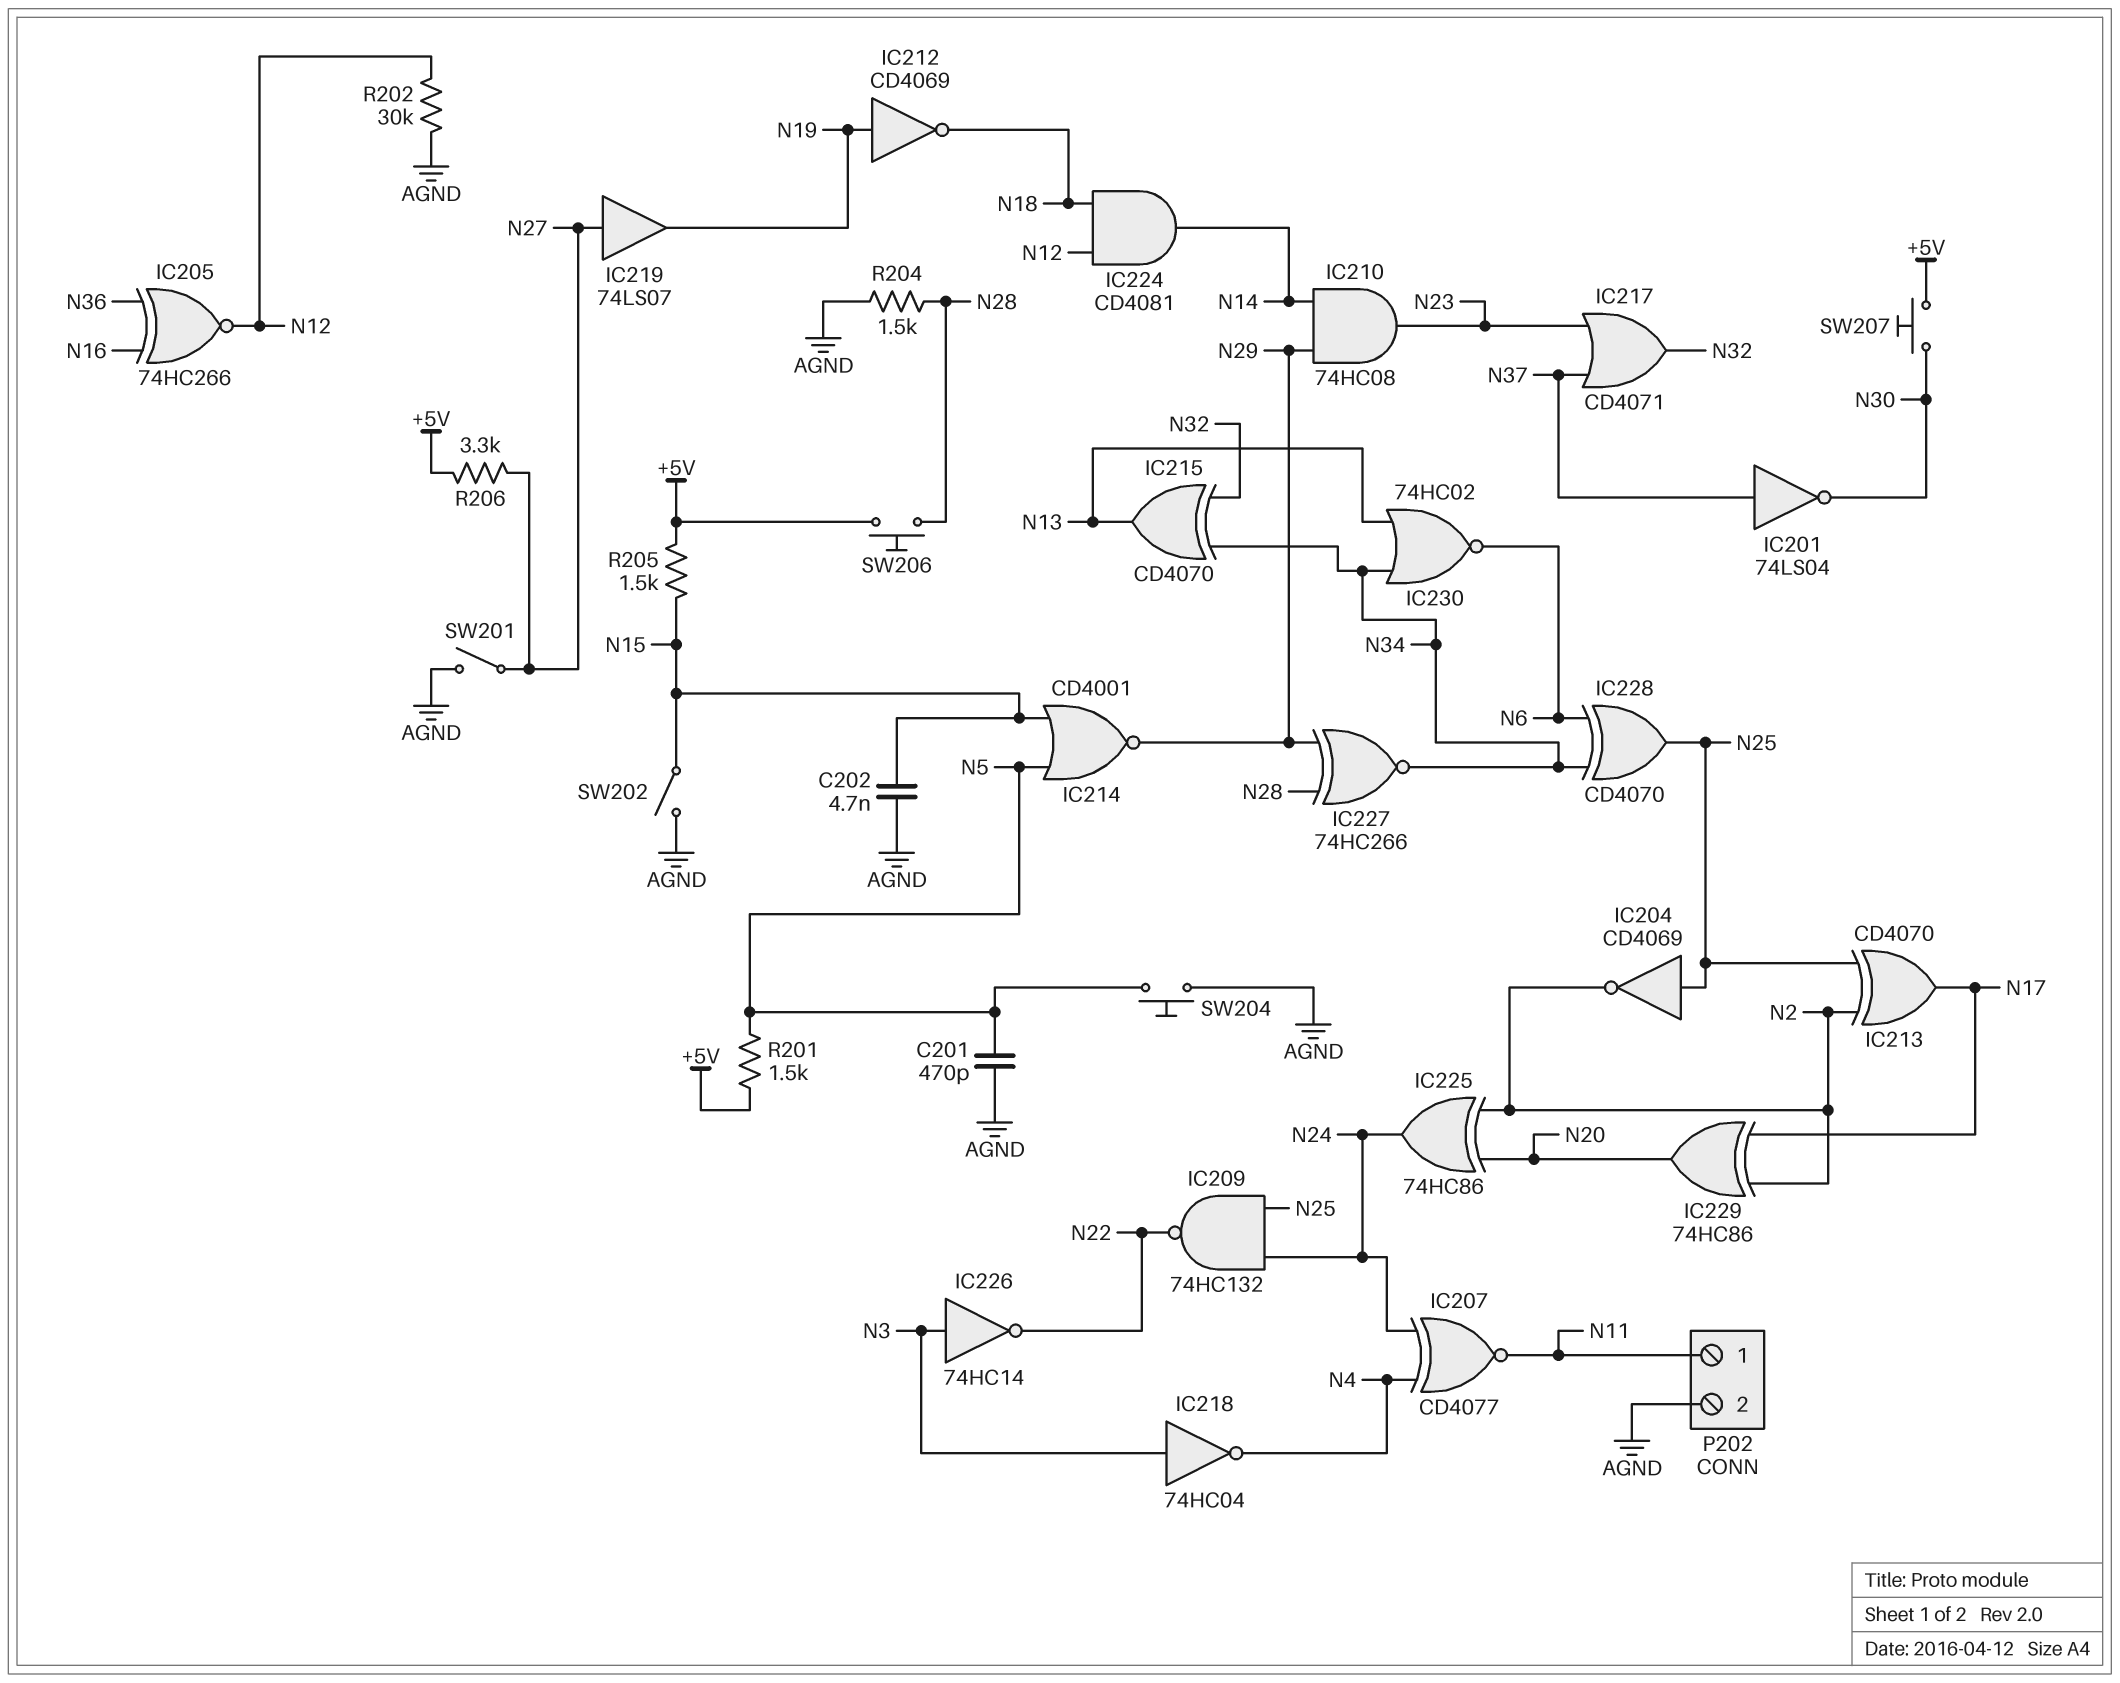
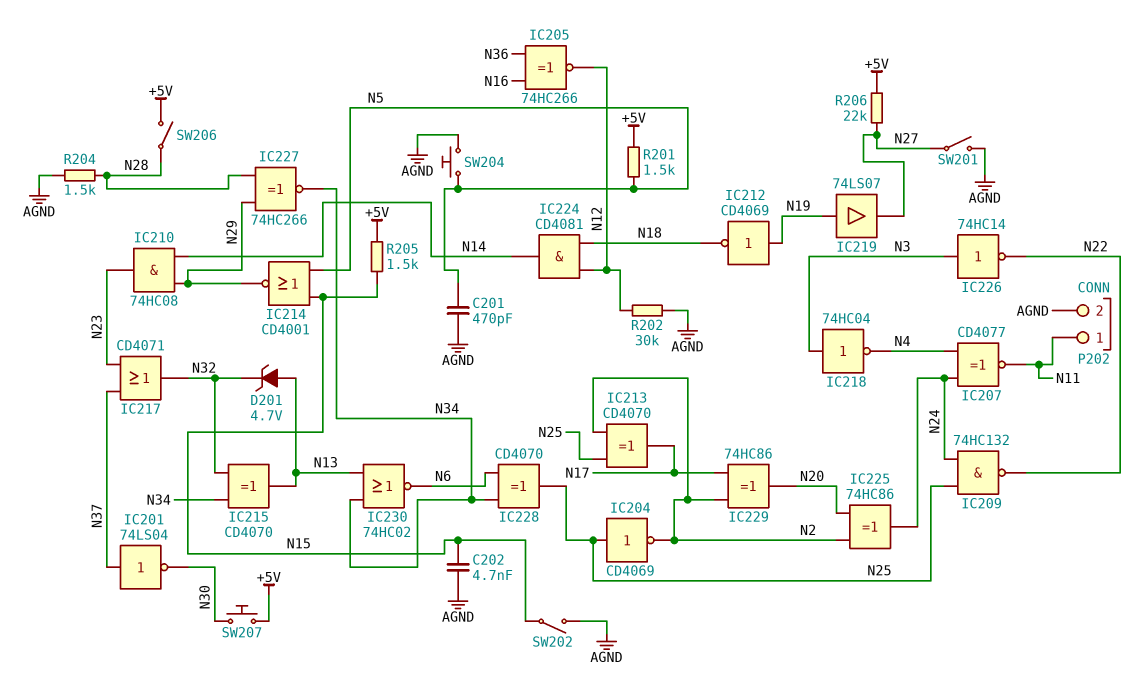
D201: none -> zener 4.7V (A N13, K N32)
IC219: buffer 74LS07 (in N27, out N19) -> buffer 74LS07 (in N19, out N27)
R206: 3.3k (+5V, N27) -> 22k (+5V, N27)
SW206: button (+5V, N28) -> switch (+5V, N28)

